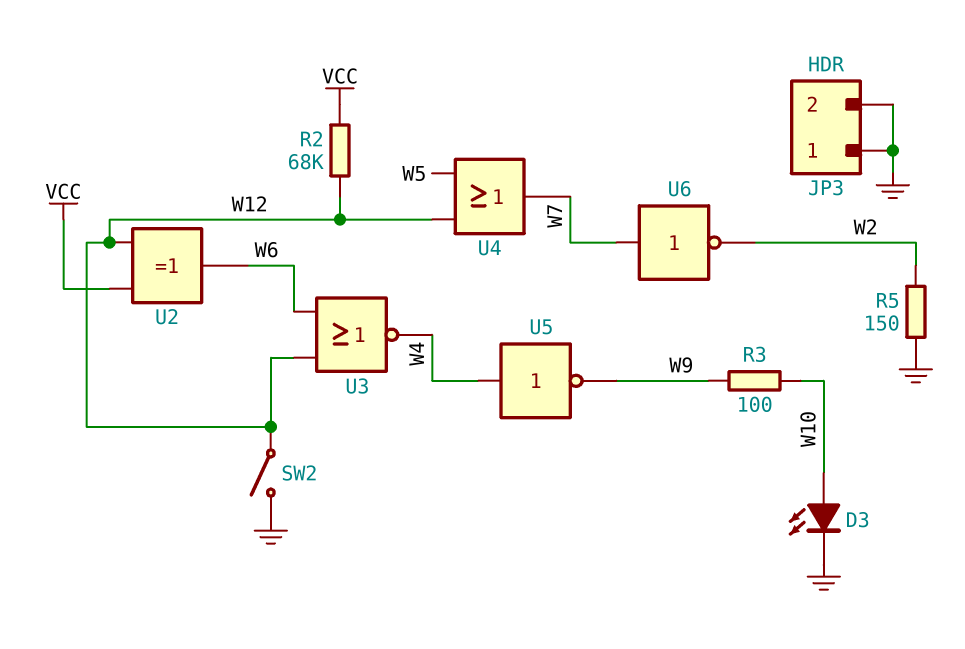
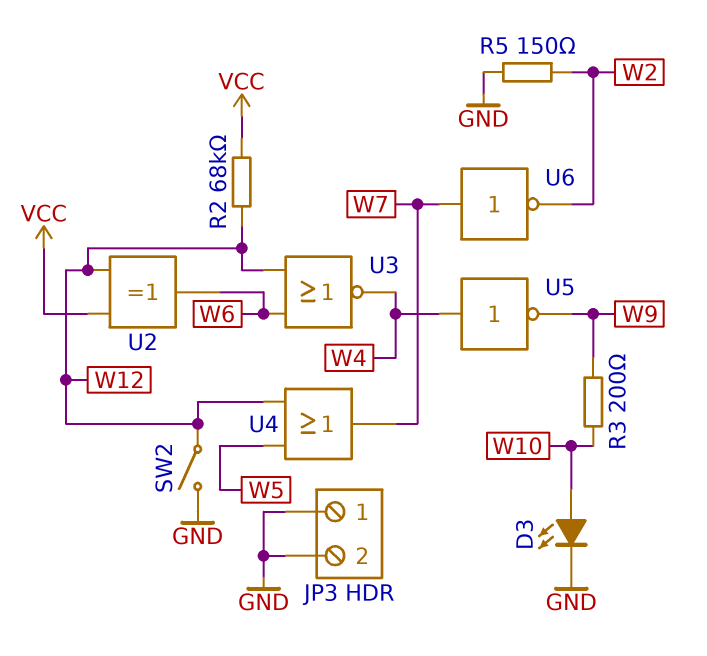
R3: 100 (W9, W10) -> 200 (W9, W10)

